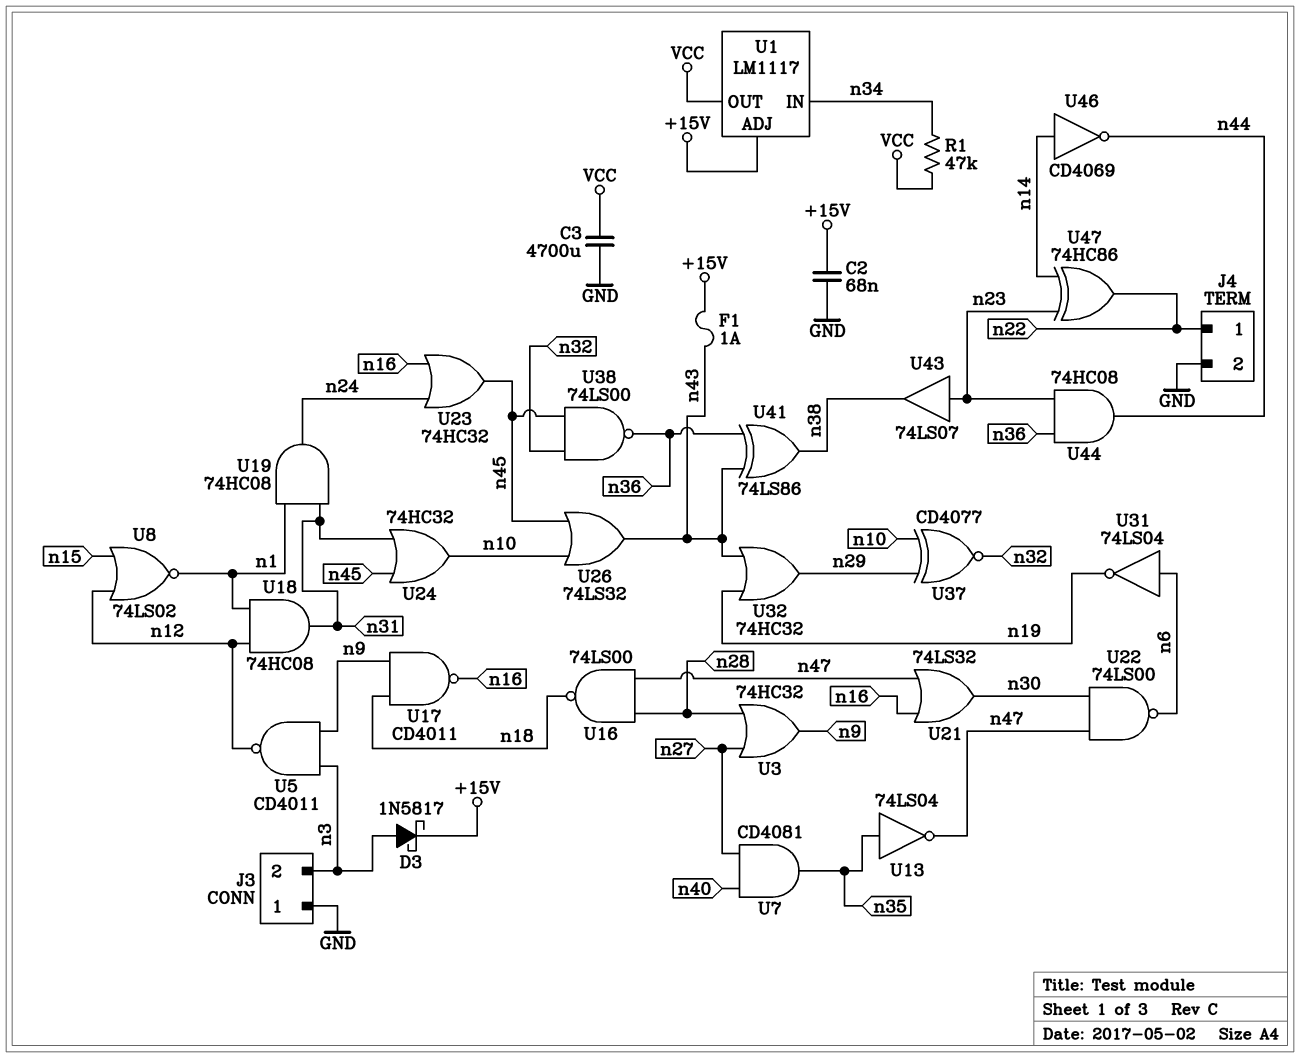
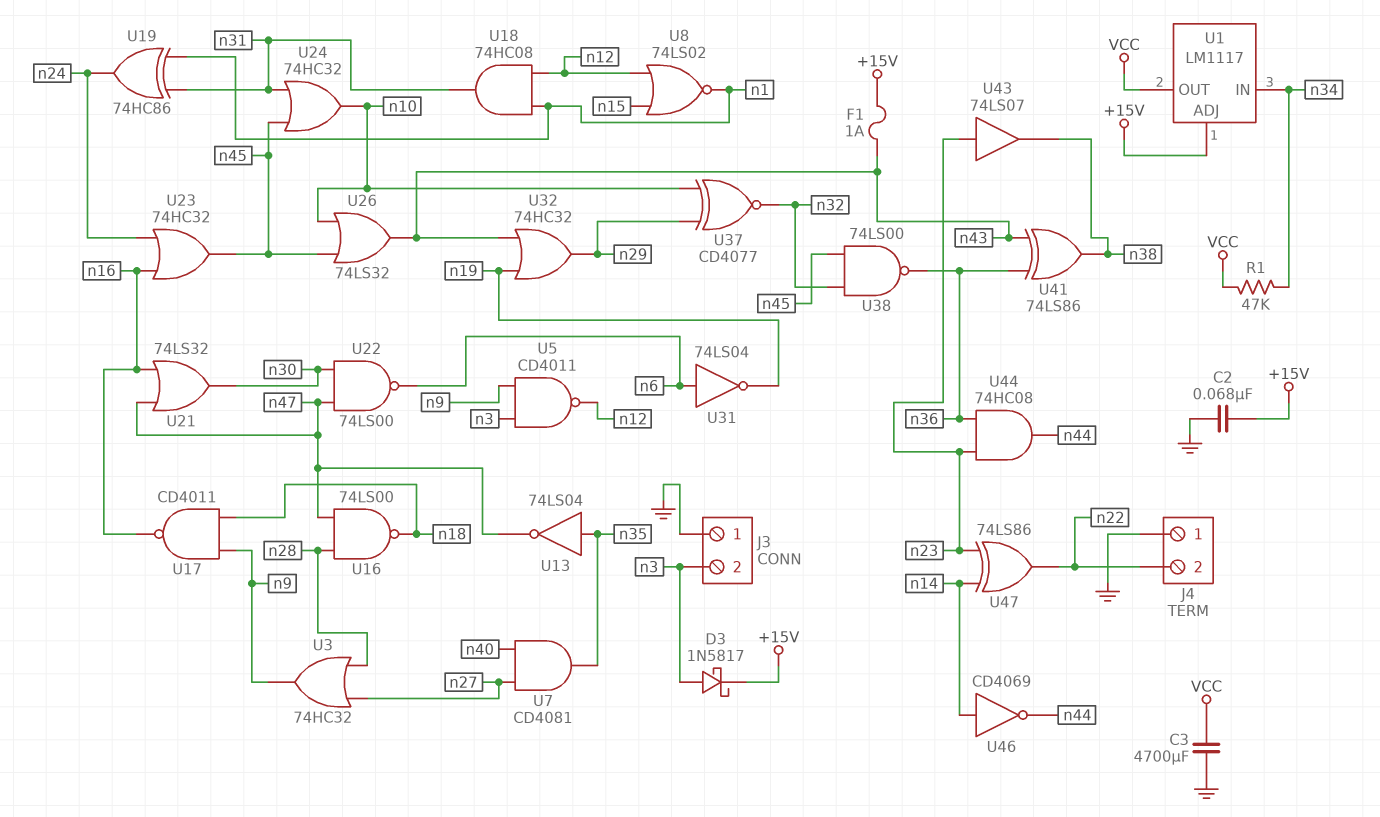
J4 pin 1: n22 -> GND
J4 pin 2: GND -> n22
U19: AND 74HC08 (in n1, in n31, out n24) -> XOR 74HC86 (in n1, in n31, out n24)
U47: XOR 74HC86 (in n14, in n23, out n22) -> XOR 74LS86 (in n14, in n23, out n22)

